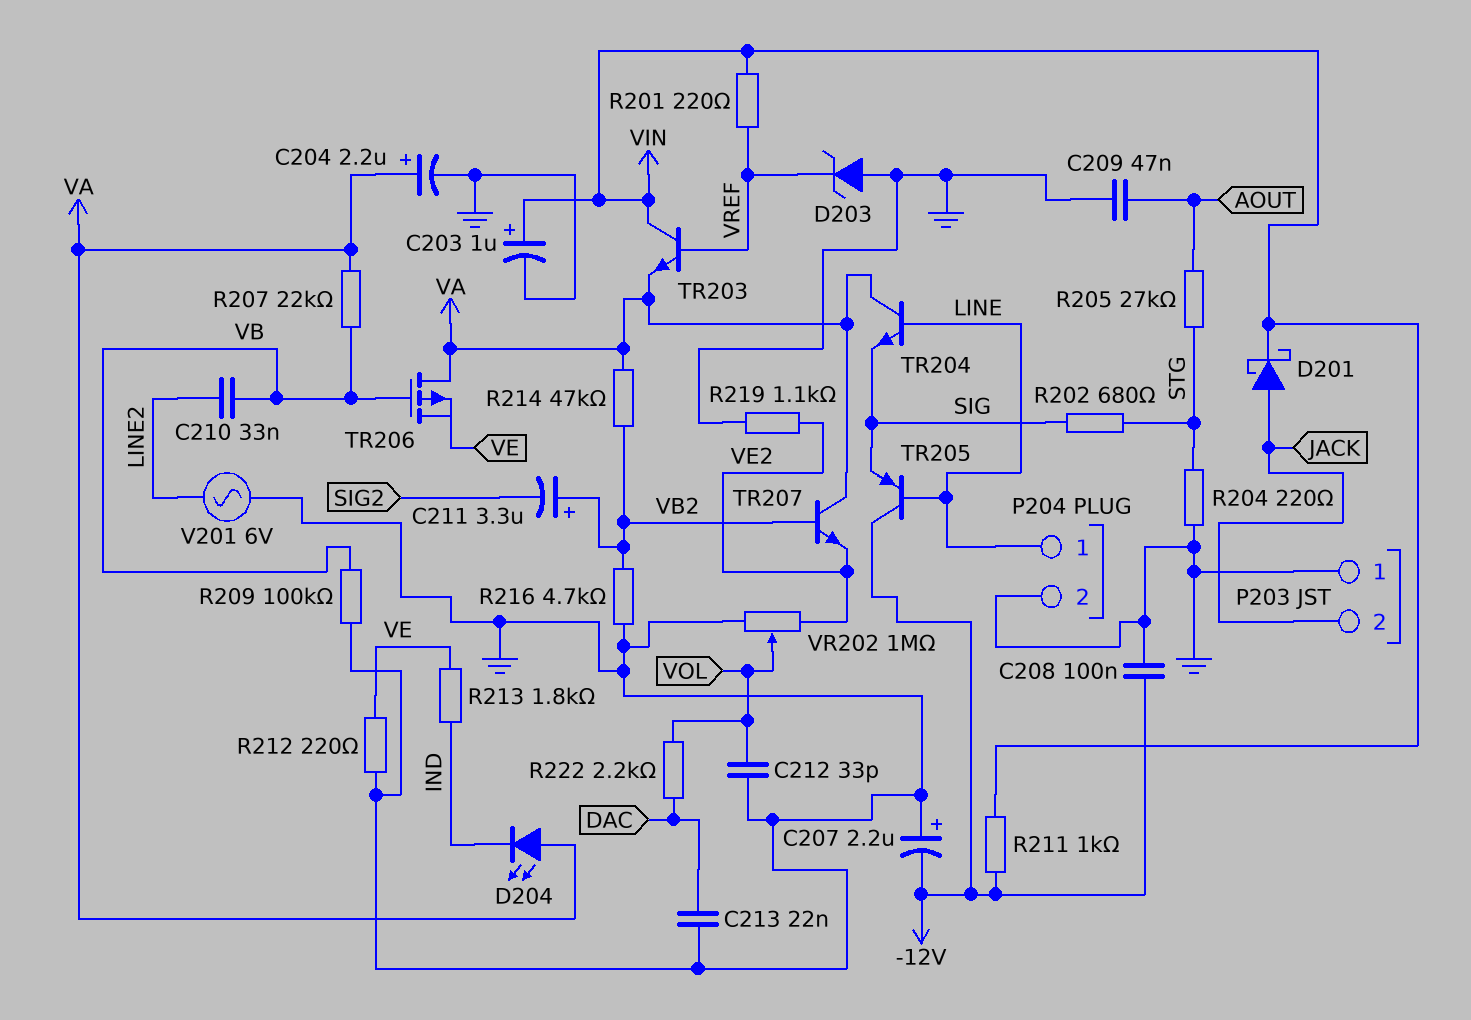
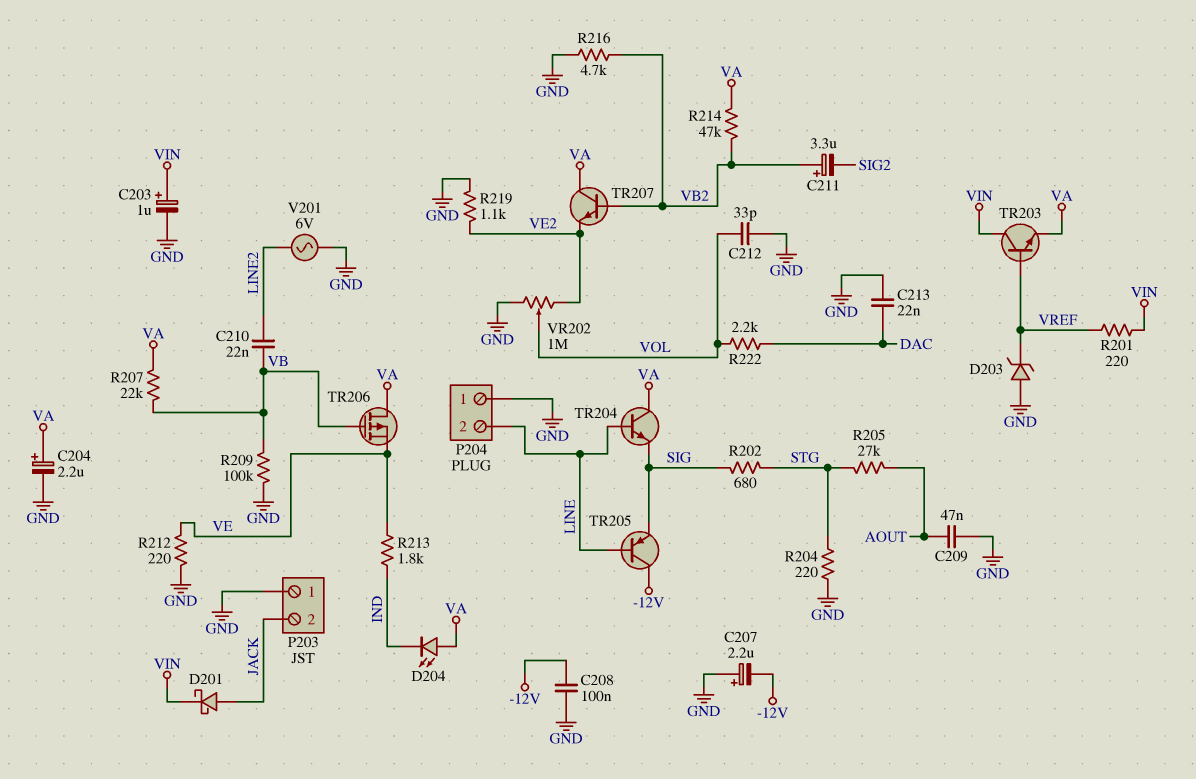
C210: 33nF (LINE2, VB) -> 22nF (LINE2, VB)
P204 pin 1: LINE -> GND
P204 pin 2: GND -> LINE
R211: 1k (-12V, VIN) -> none

